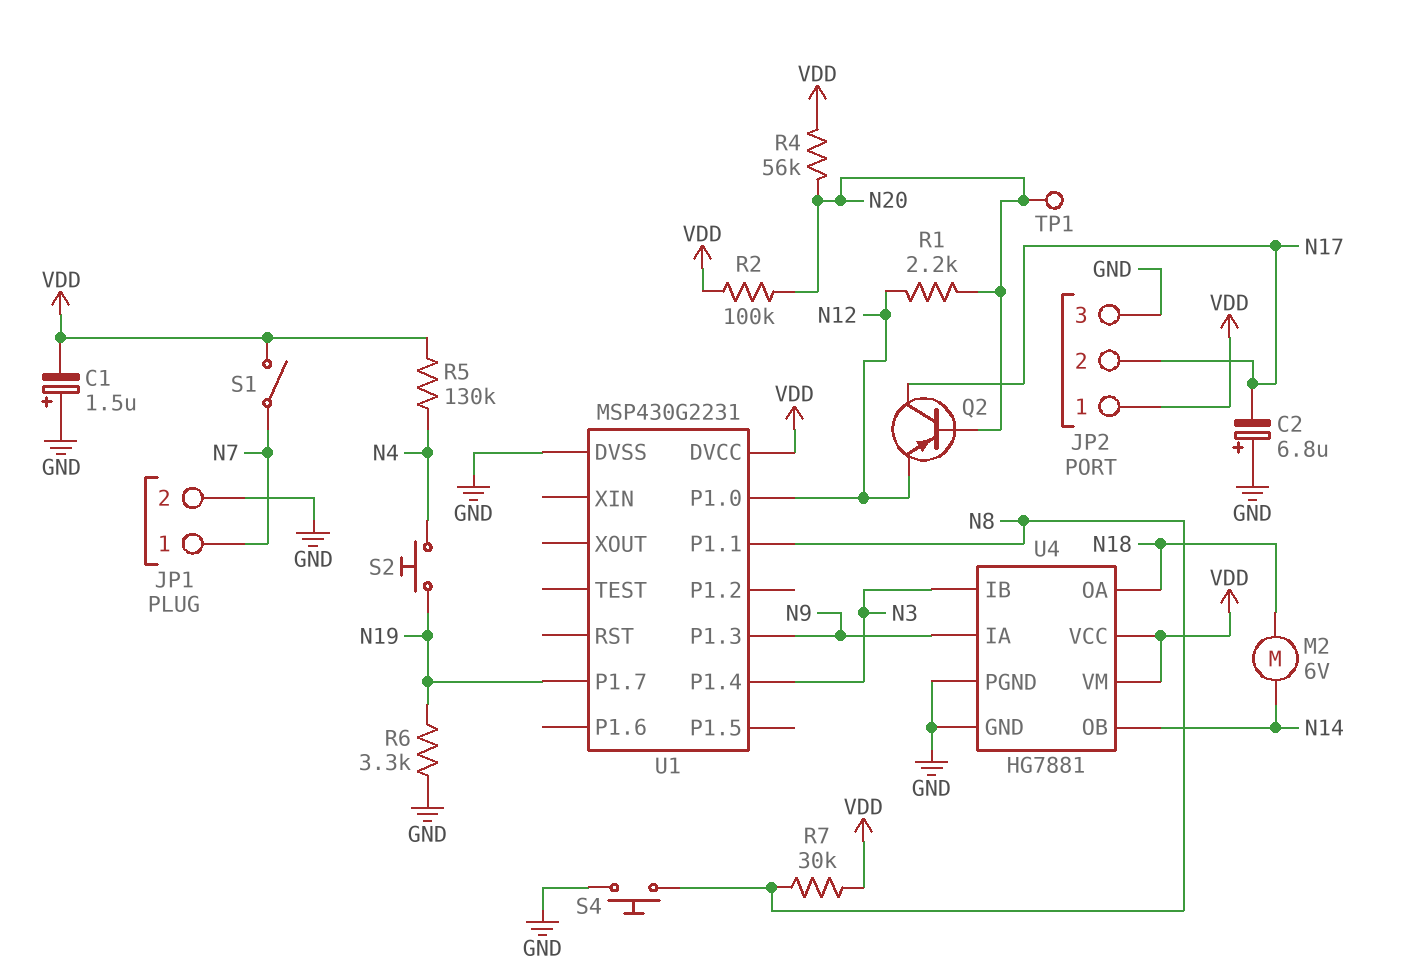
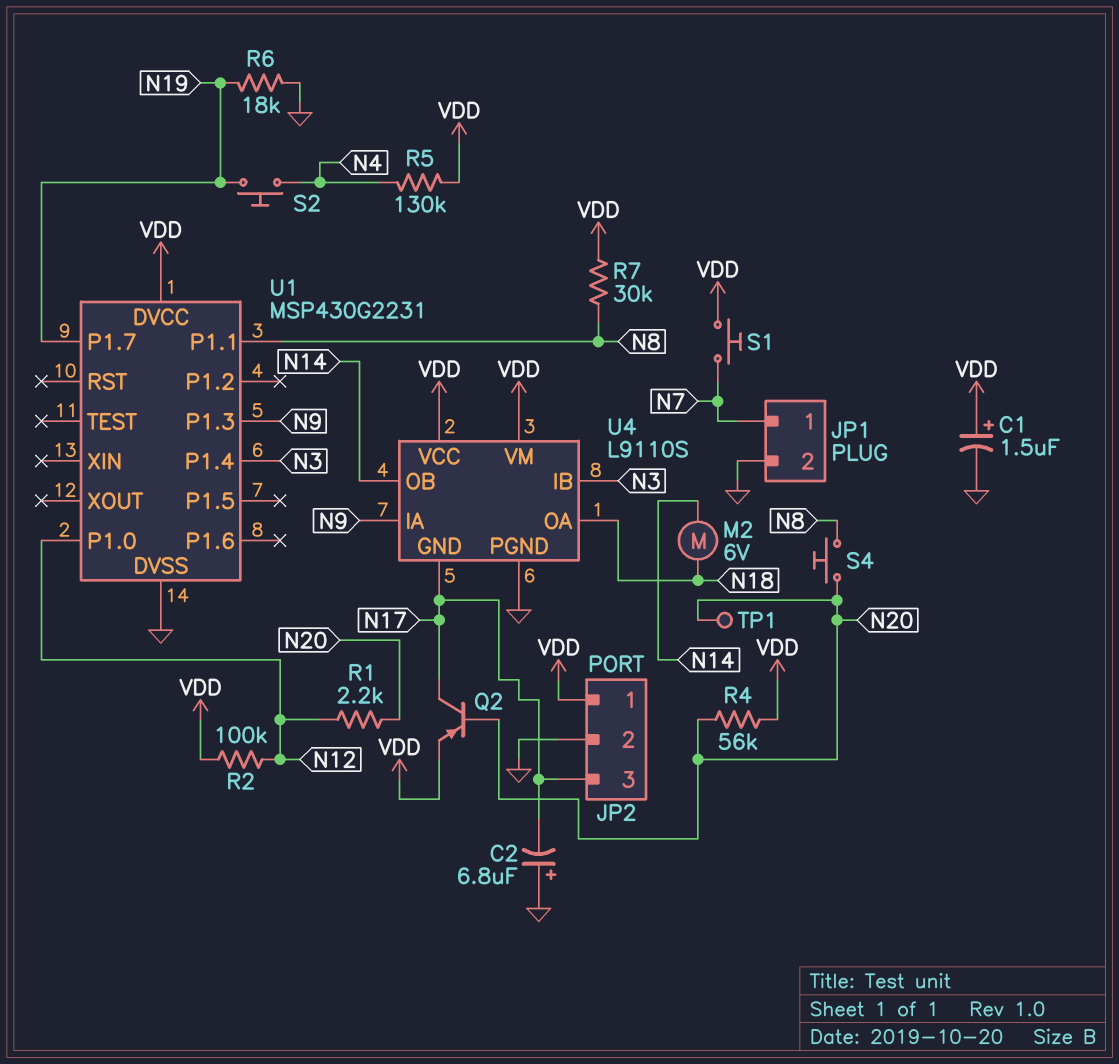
C1: 1.5uF (plus GND, minus VDD) -> 1.5uF (plus VDD, minus GND)
JP2 pin 2: N17 -> GND
JP2 pin 3: GND -> N17
Q2: PNP (B N20, C N17, E N12) -> PNP (B N20, C N17, E VDD)
R2: 100k (N20, VDD) -> 100k (N12, VDD)
R6: 3.3k (GND, N19) -> 18k (GND, N19)
S1: switch (N7, VDD) -> button (N7, VDD)
S4: button (GND, N8) -> button (N8, N20)
U4: HG7881 -> L9110S
U4 pin GND: GND -> N17

